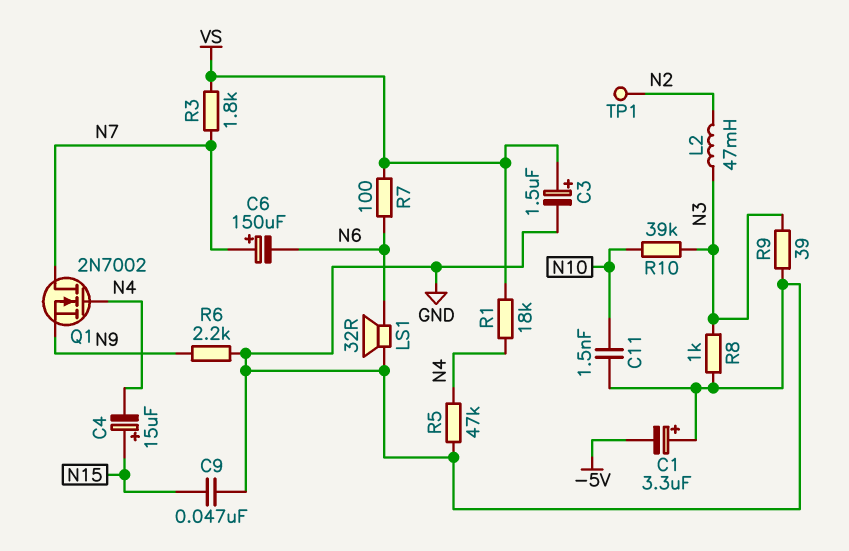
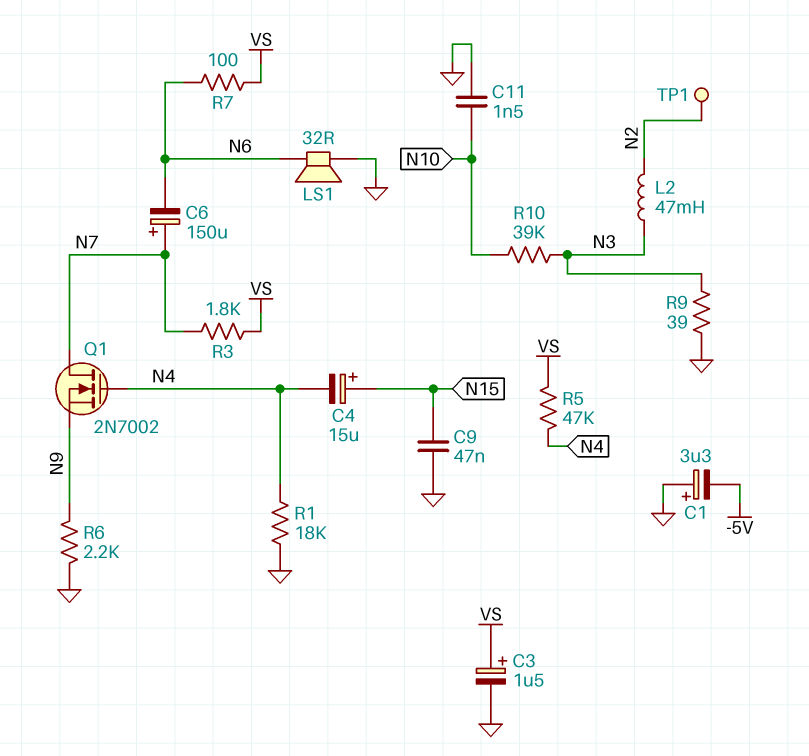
R1: 18k (N4, VS) -> 18k (GND, N4)
R5: 47k (GND, N4) -> 47k (N4, VS)
R8: 1k (GND, N3) -> none

